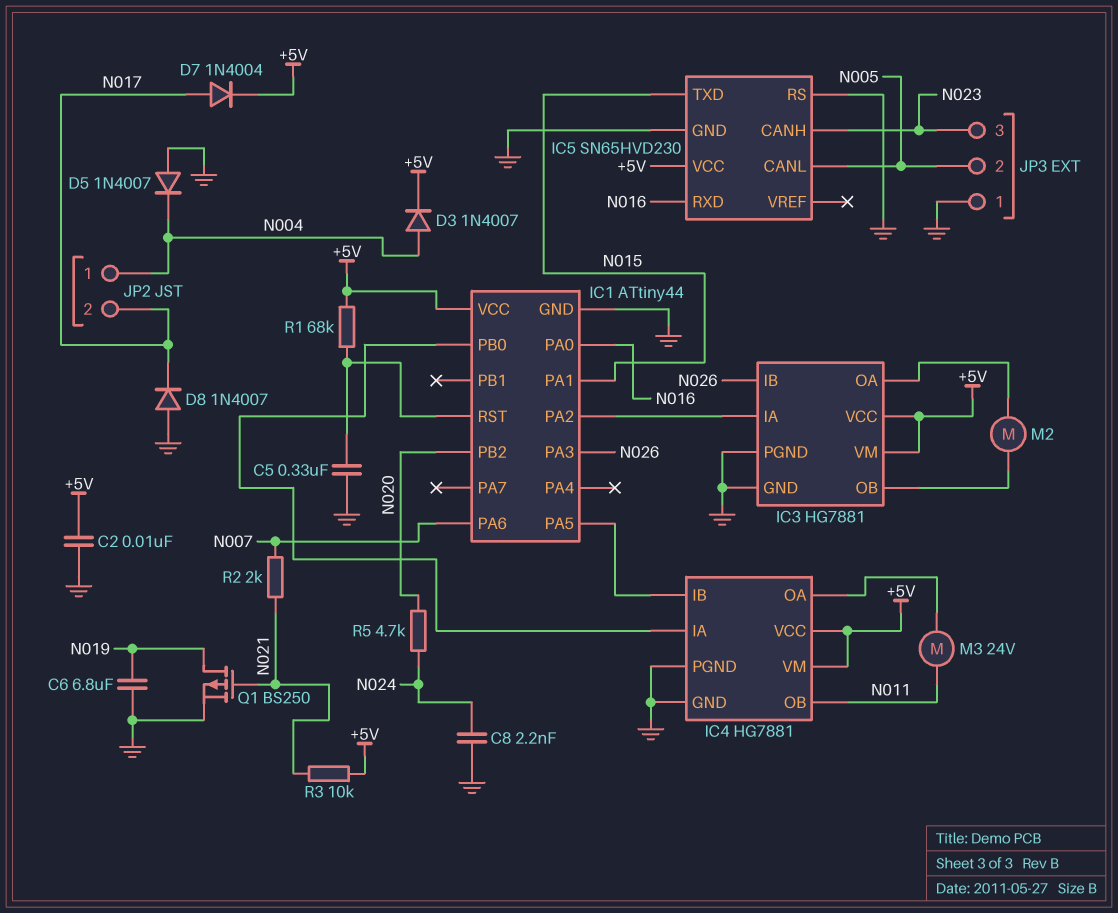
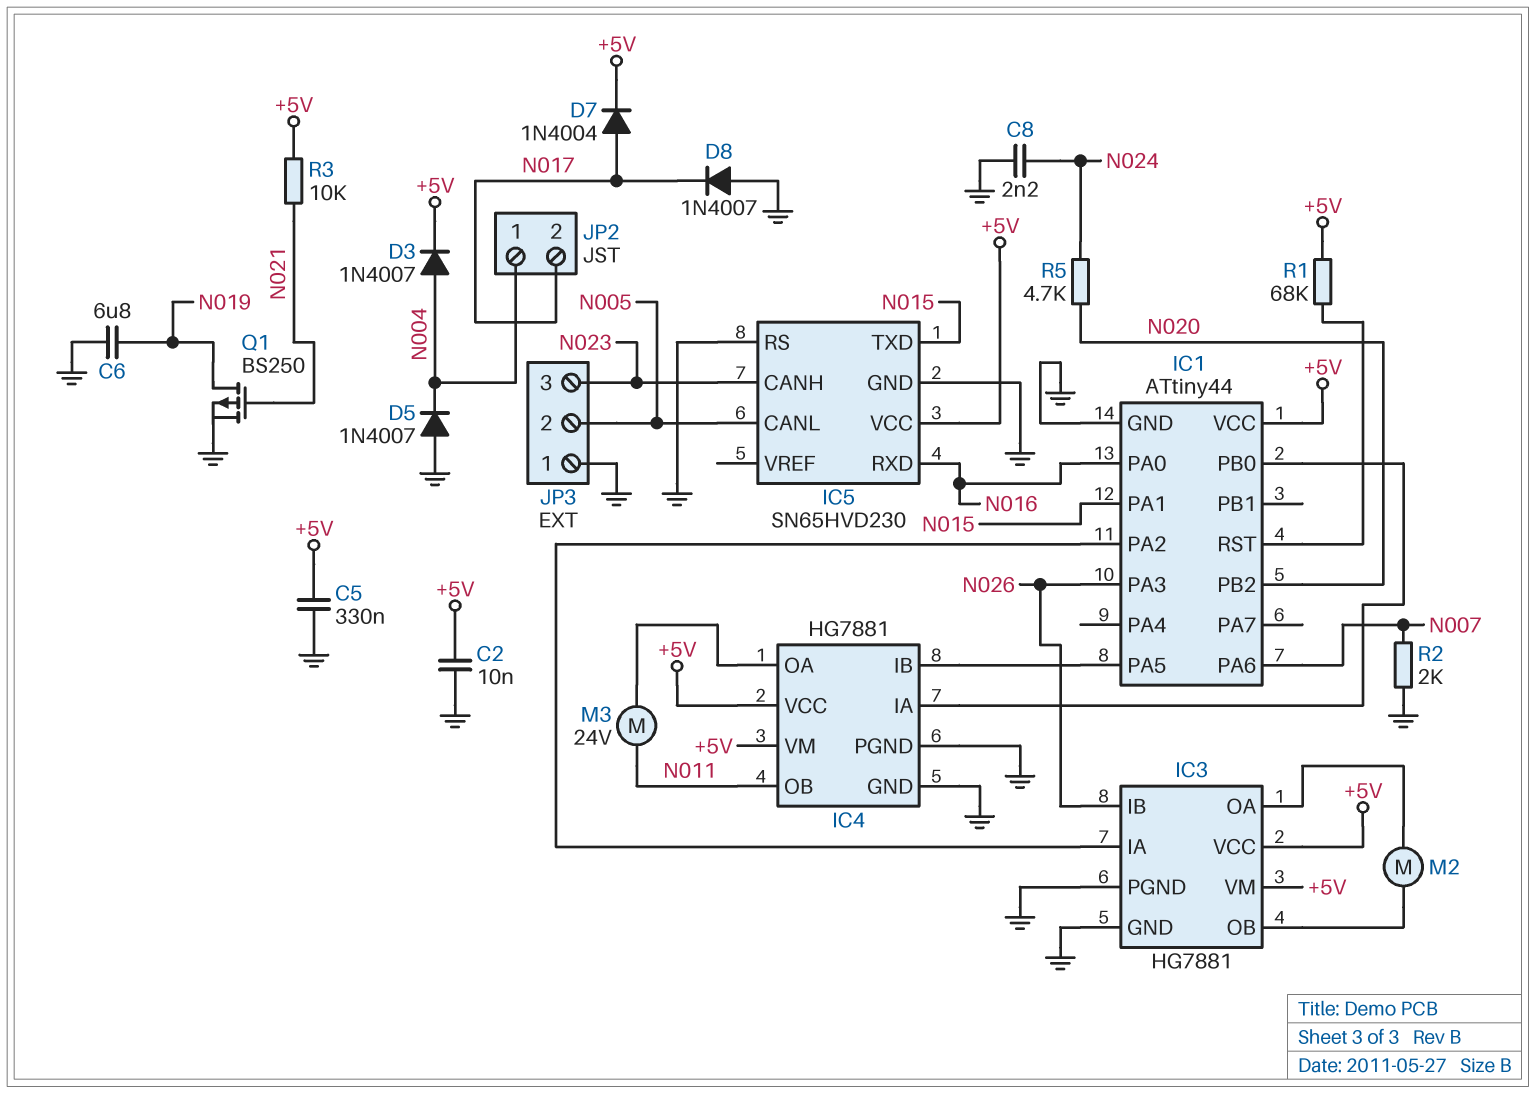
C5: 330nF (GND, IC1/RST) -> 330nF (+5V, GND)
R2: 2k (N007, N021) -> 2k (GND, N007)

